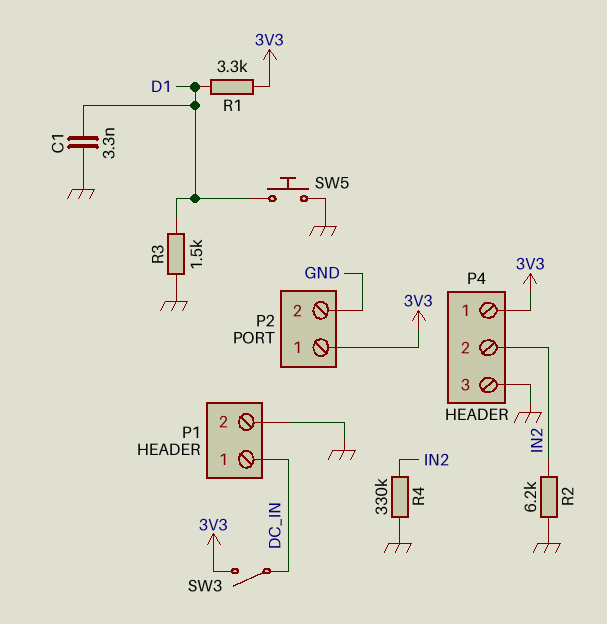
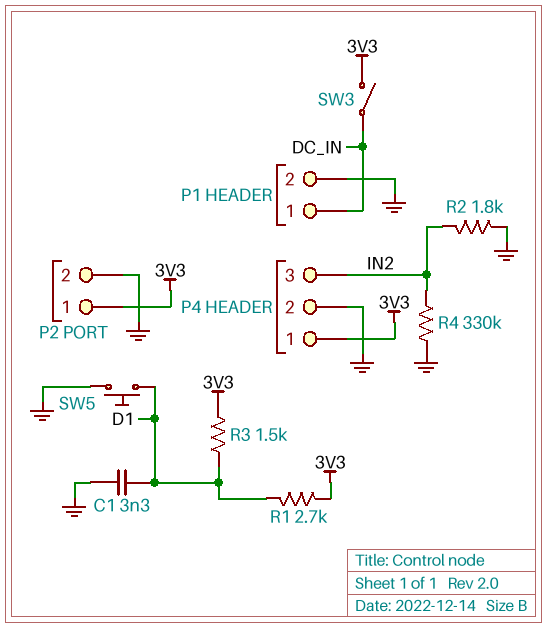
P4 pin 2: IN2 -> GND
P4 pin 3: GND -> IN2
R1: 3.3k (3V3, D1) -> 2.7k (3V3, D1)
R2: 6.2k (GND, IN2) -> 1.8k (GND, IN2)
R3: 1.5k (D1, GND) -> 1.5k (3V3, D1)

